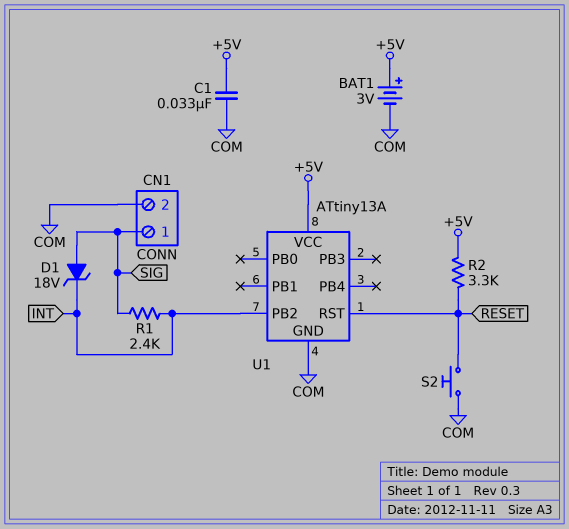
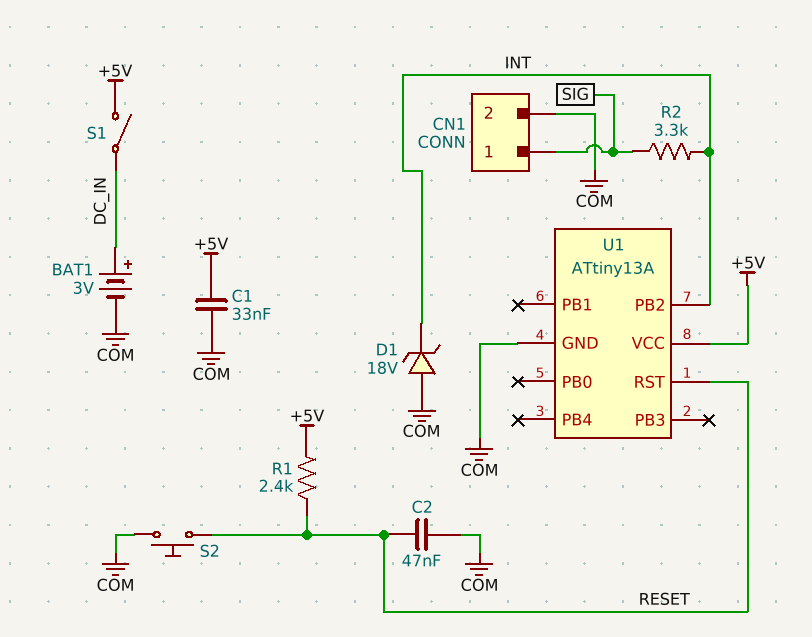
BAT1: 3V (plus +5V, minus COM) -> 3V (plus DC_IN, minus COM)
C2: none -> 47nF (COM, RESET)
D1: zener 18V (A SIG, K INT) -> zener 18V (A COM, K INT)
R1: 2.4k (INT, SIG) -> 2.4k (+5V, RESET)
R2: 3.3k (+5V, RESET) -> 3.3k (INT, SIG)
S1: none -> switch (+5V, DC_IN)

